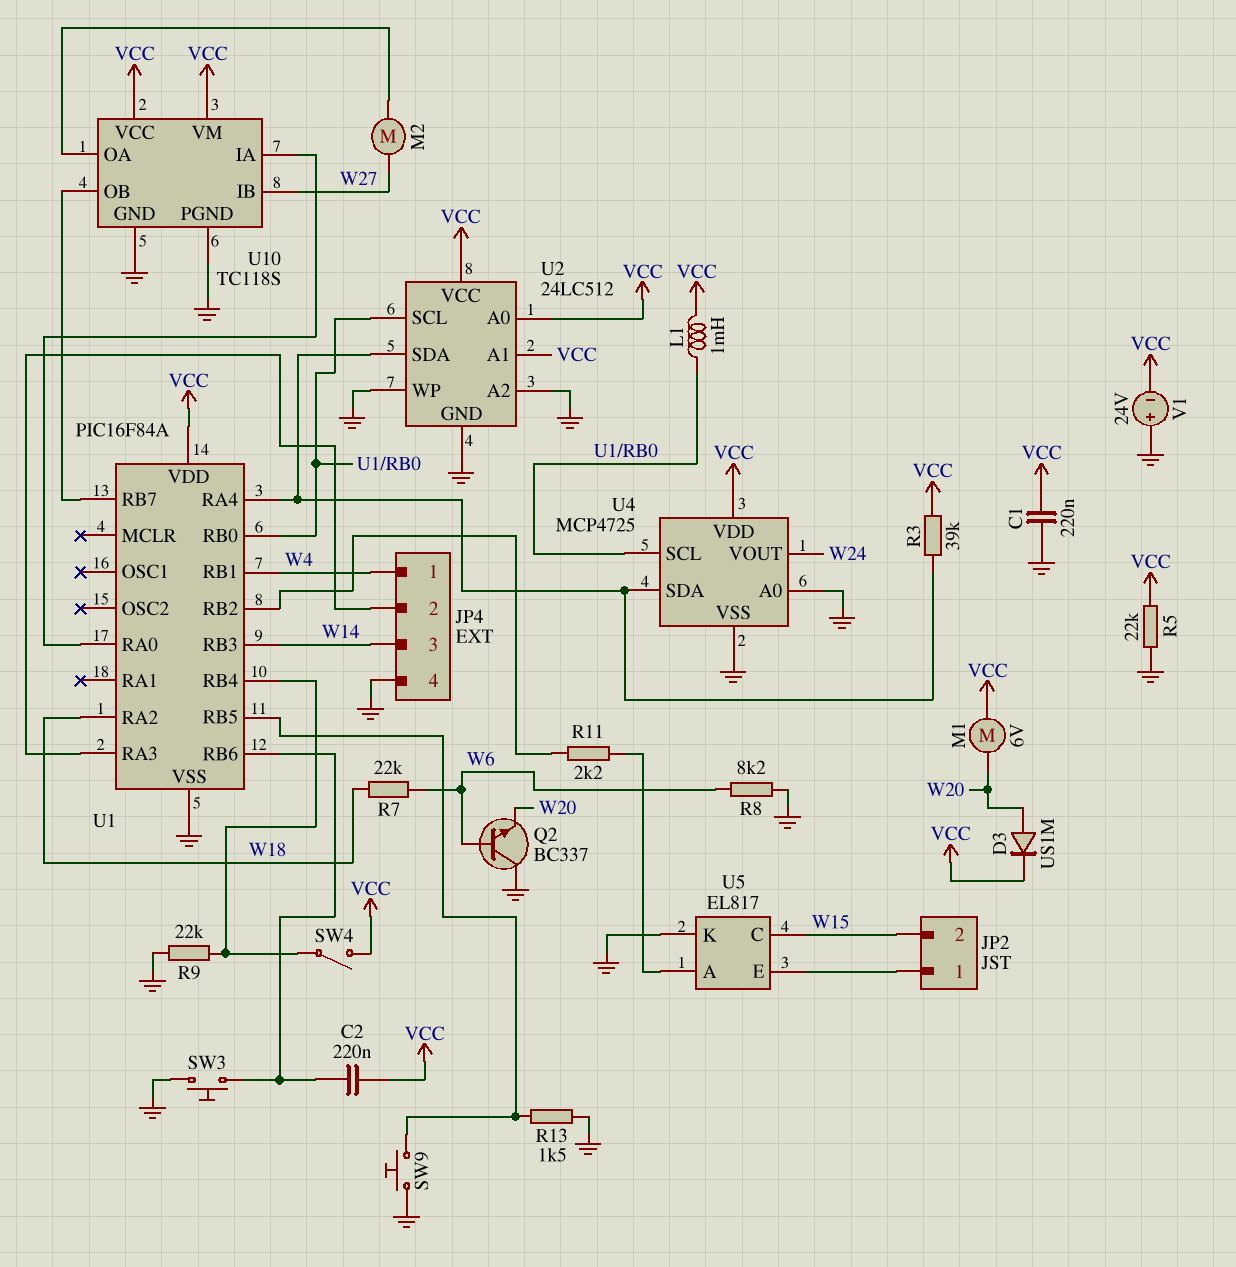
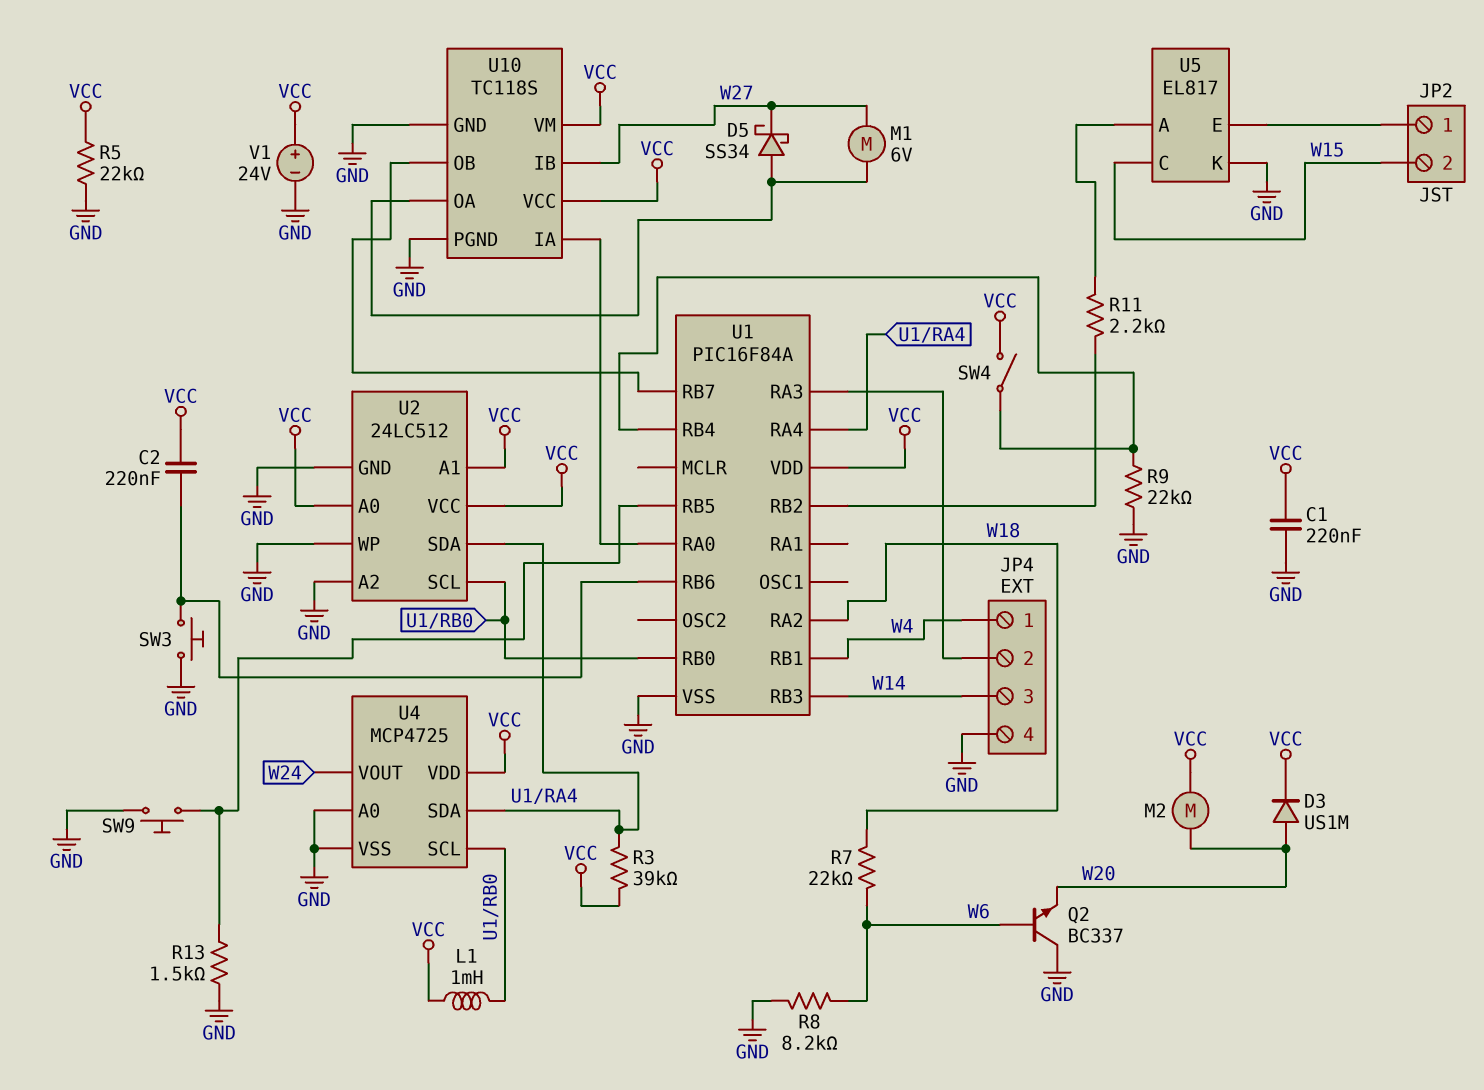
D5: none -> schottky SS34 (A U10/OA, K W27)
M1: motor 6V (VCC, W20) -> motor 6V (U10/OA, W27)
M2: motor (U10/OA, W27) -> motor (VCC, W20)
V1: 24V (plus GND, minus VCC) -> 24V (plus VCC, minus GND)

